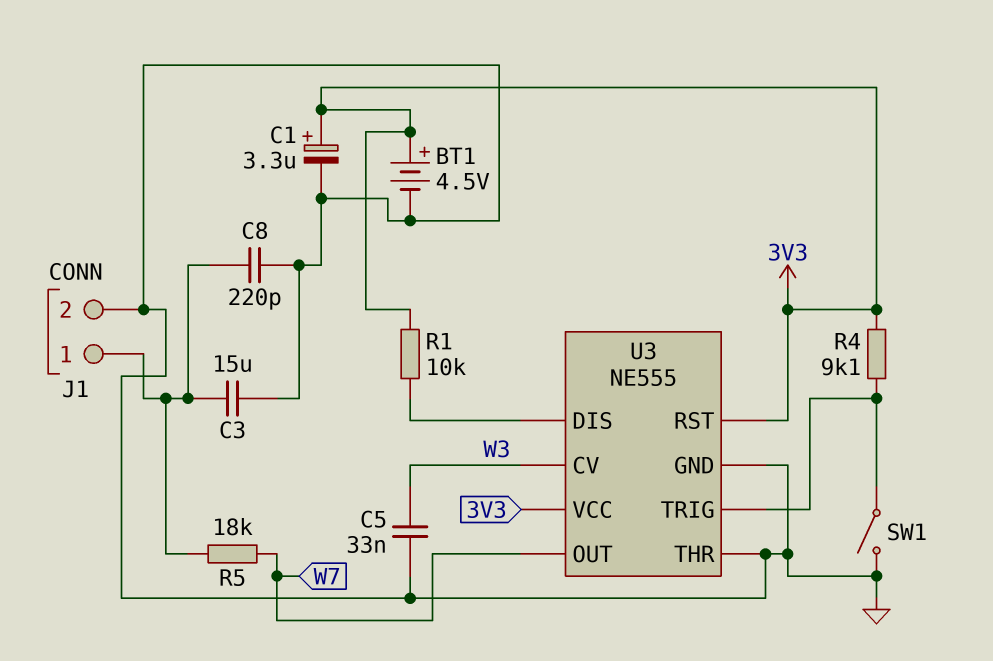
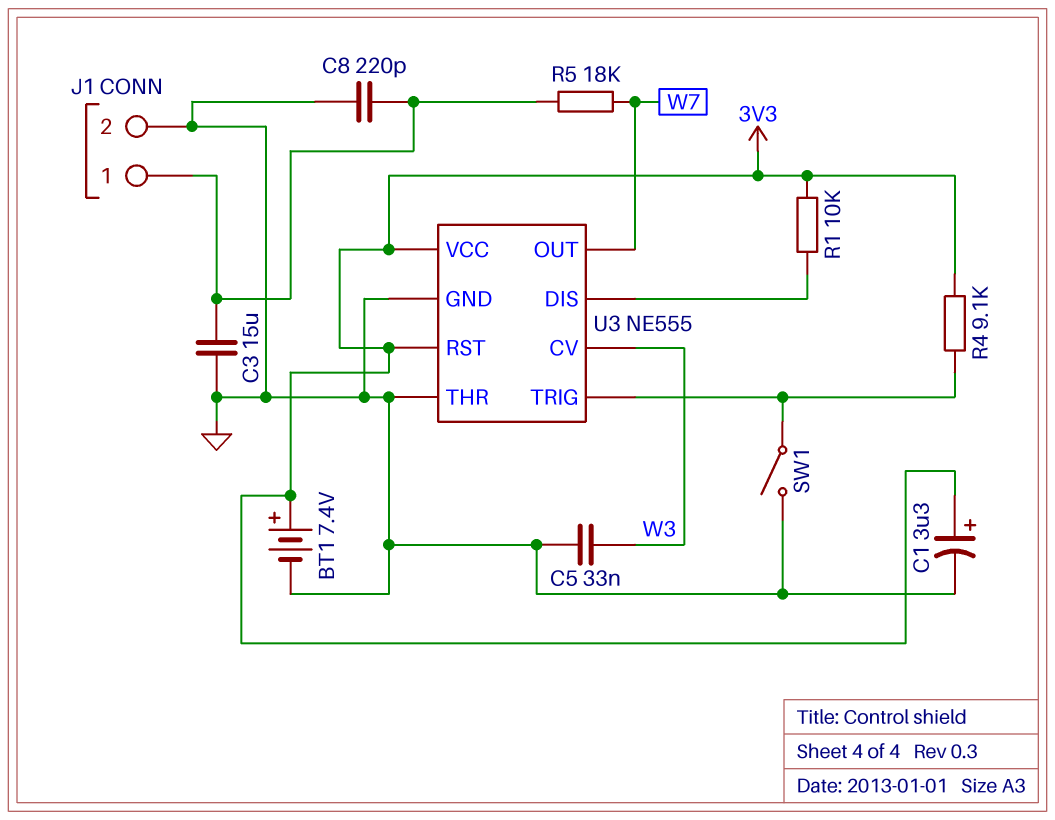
BT1: 4.5V (plus 3V3, minus GND) -> 7.4V (plus 3V3, minus GND)

